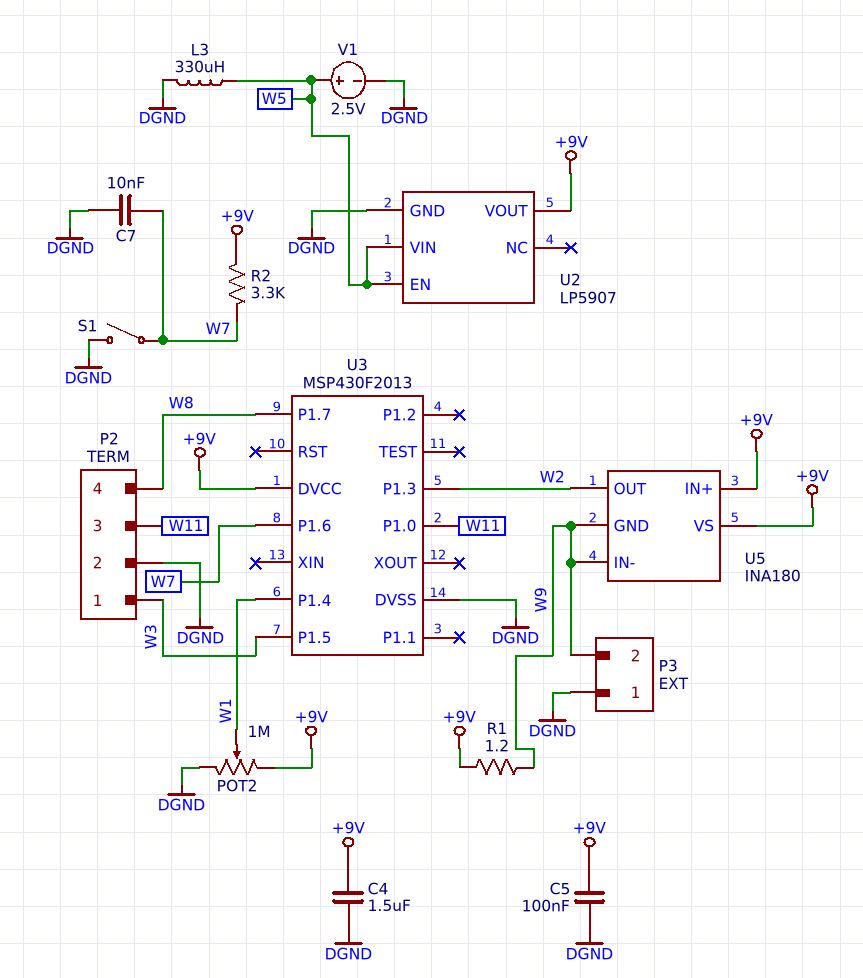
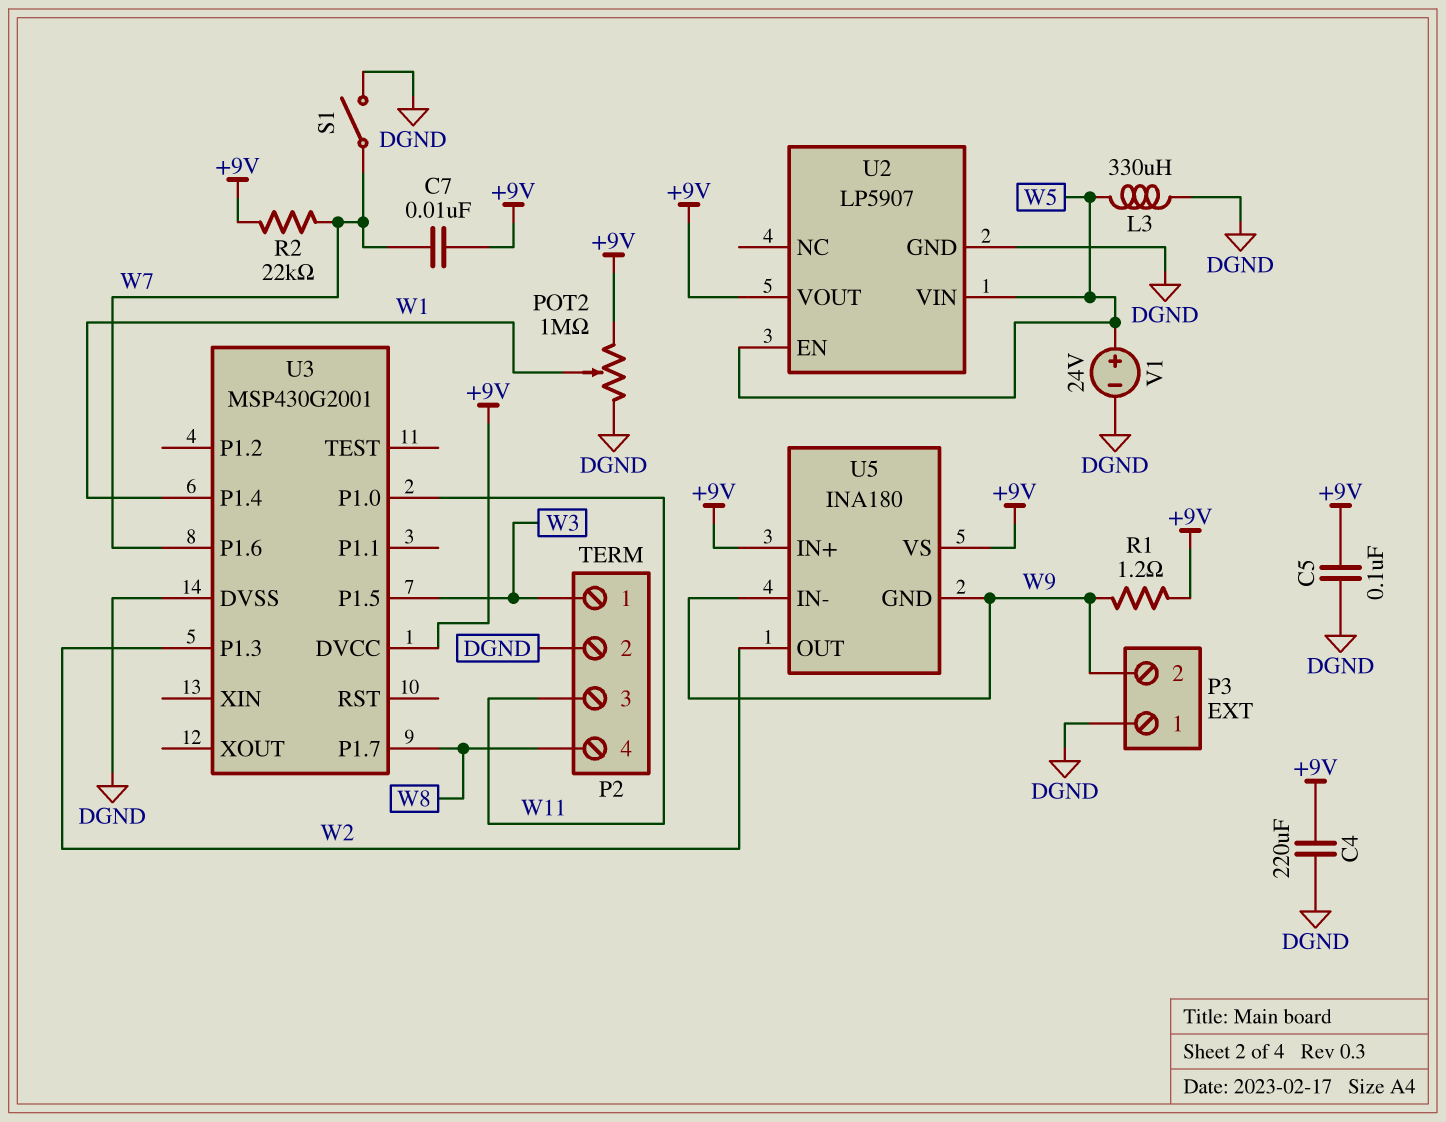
C4: 1.5uF (+9V, DGND) -> 220uF (+9V, DGND)
C7: 10nF (DGND, W7) -> 10nF (+9V, W7)
R2: 3.3k (+9V, W7) -> 22k (+9V, W7)
U3: MSP430F2013 -> MSP430G2001
V1: 2.5V (plus W5, minus DGND) -> 24V (plus W5, minus DGND)

